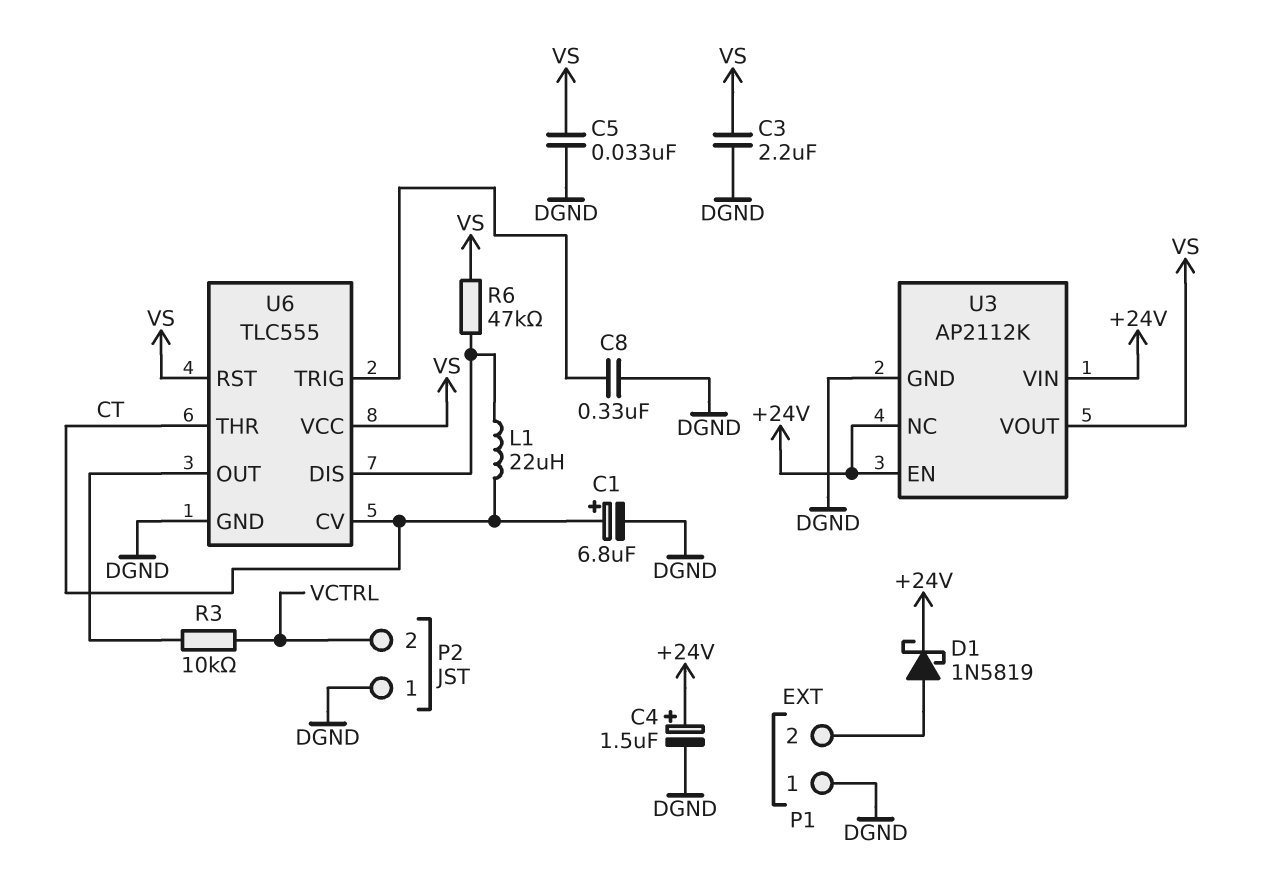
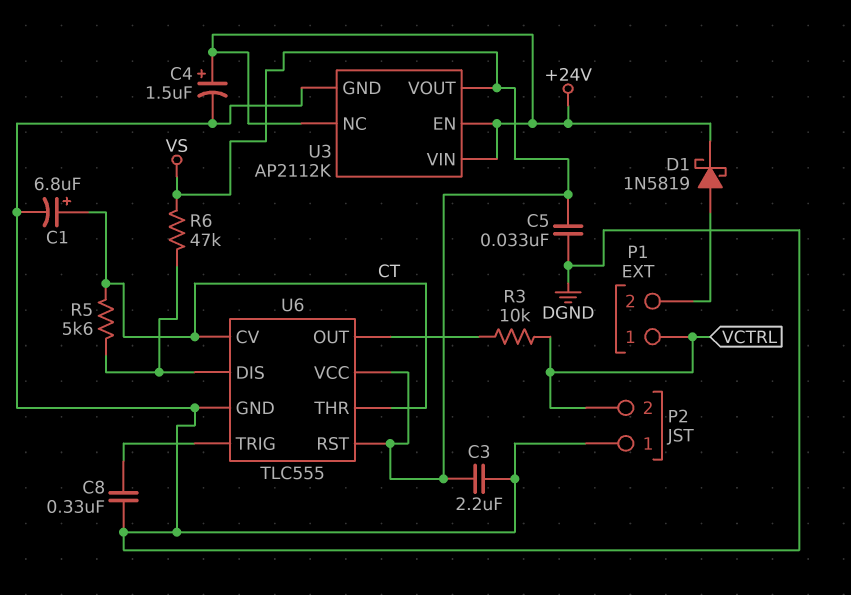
L1: 22uH (CT, U6/DIS) -> none
P1 pin 1: DGND -> VCTRL
R5: none -> 5.6k (CT, U6/DIS)

